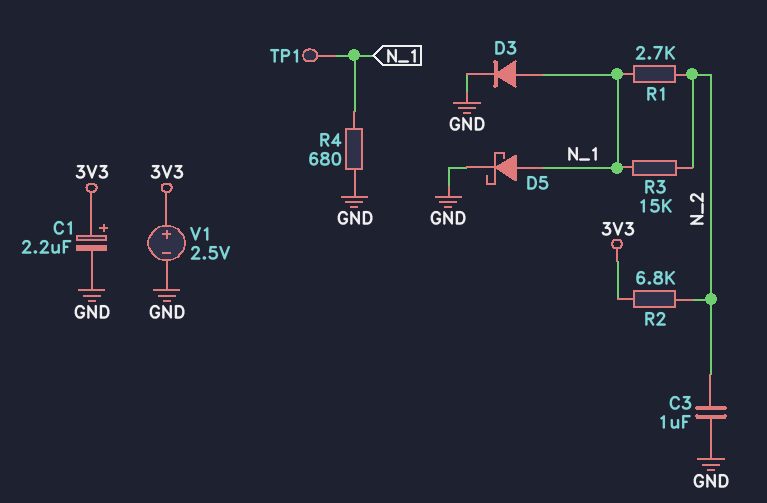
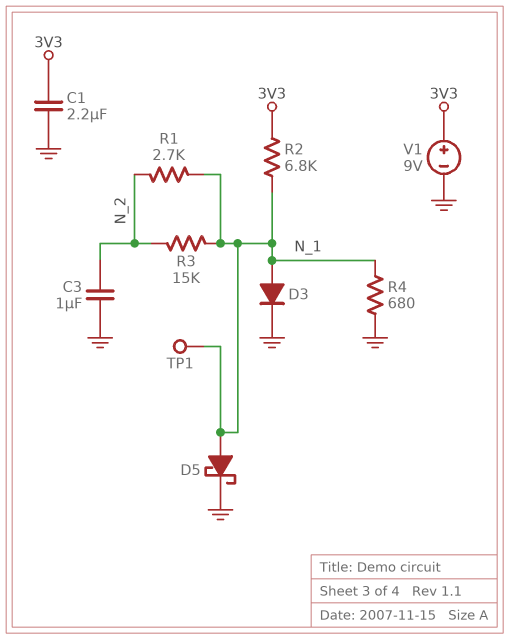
C1: 2.2uF (plus 3V3, minus GND) -> 2.2uF (3V3, GND)
R2: 6.8k (3V3, N_2) -> 6.8k (3V3, N_1)
V1: 2.5V (plus 3V3, minus GND) -> 9V (plus 3V3, minus GND)

